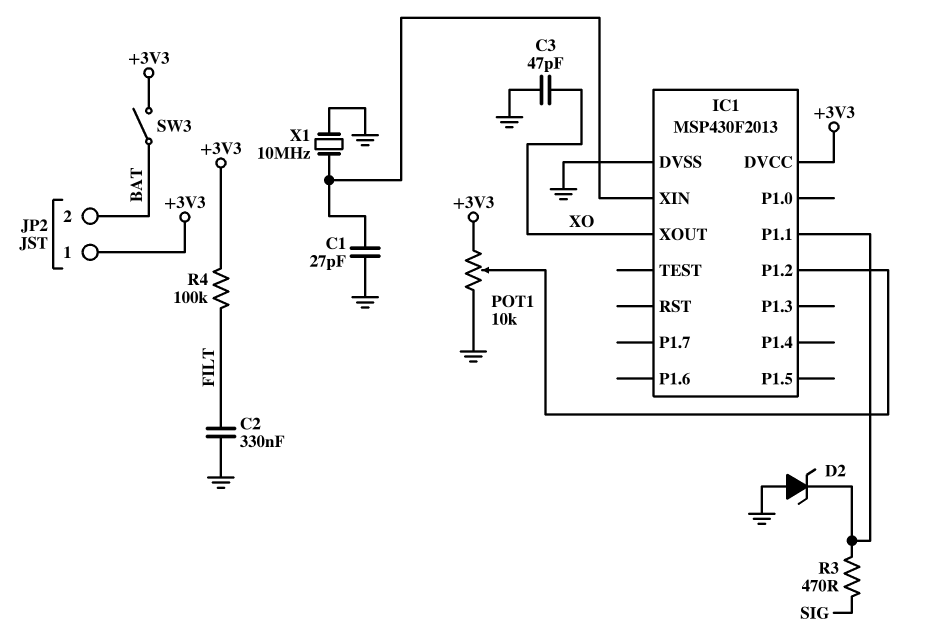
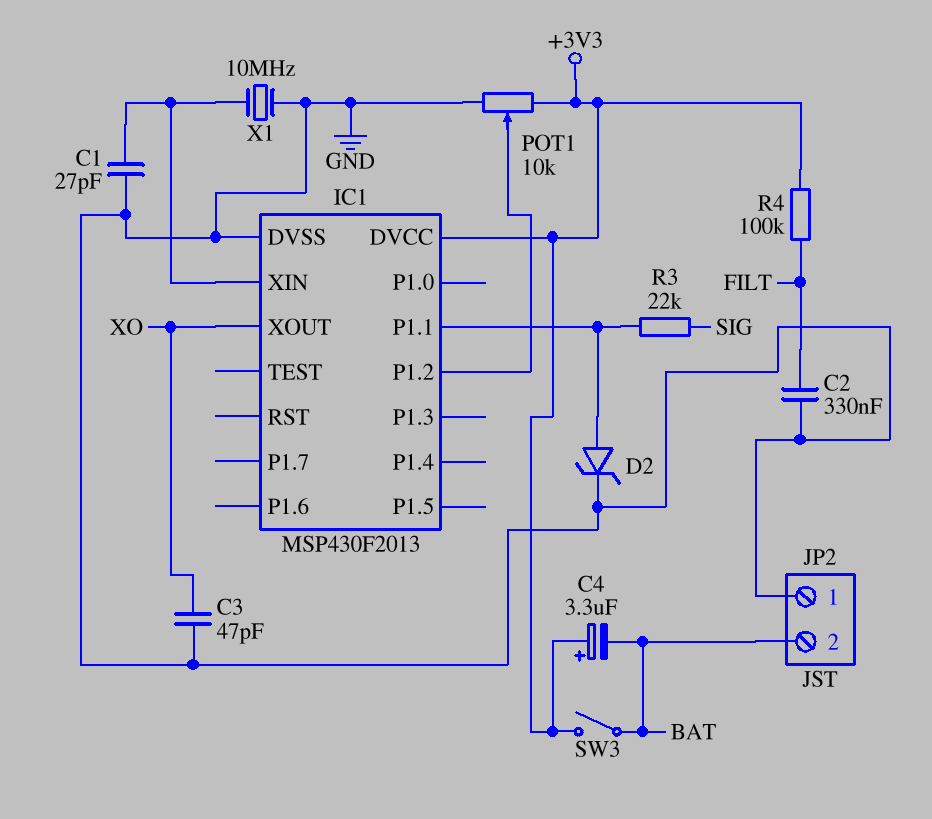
C4: none -> 3.3uF (plus +3V3, minus BAT)
D2: zener (A GND, K IC1/P1.1) -> zener (A IC1/P1.1, K GND)
JP2 pin 1: +3V3 -> GND
R3: 470 (IC1/P1.1, SIG) -> 22k (IC1/P1.1, SIG)

